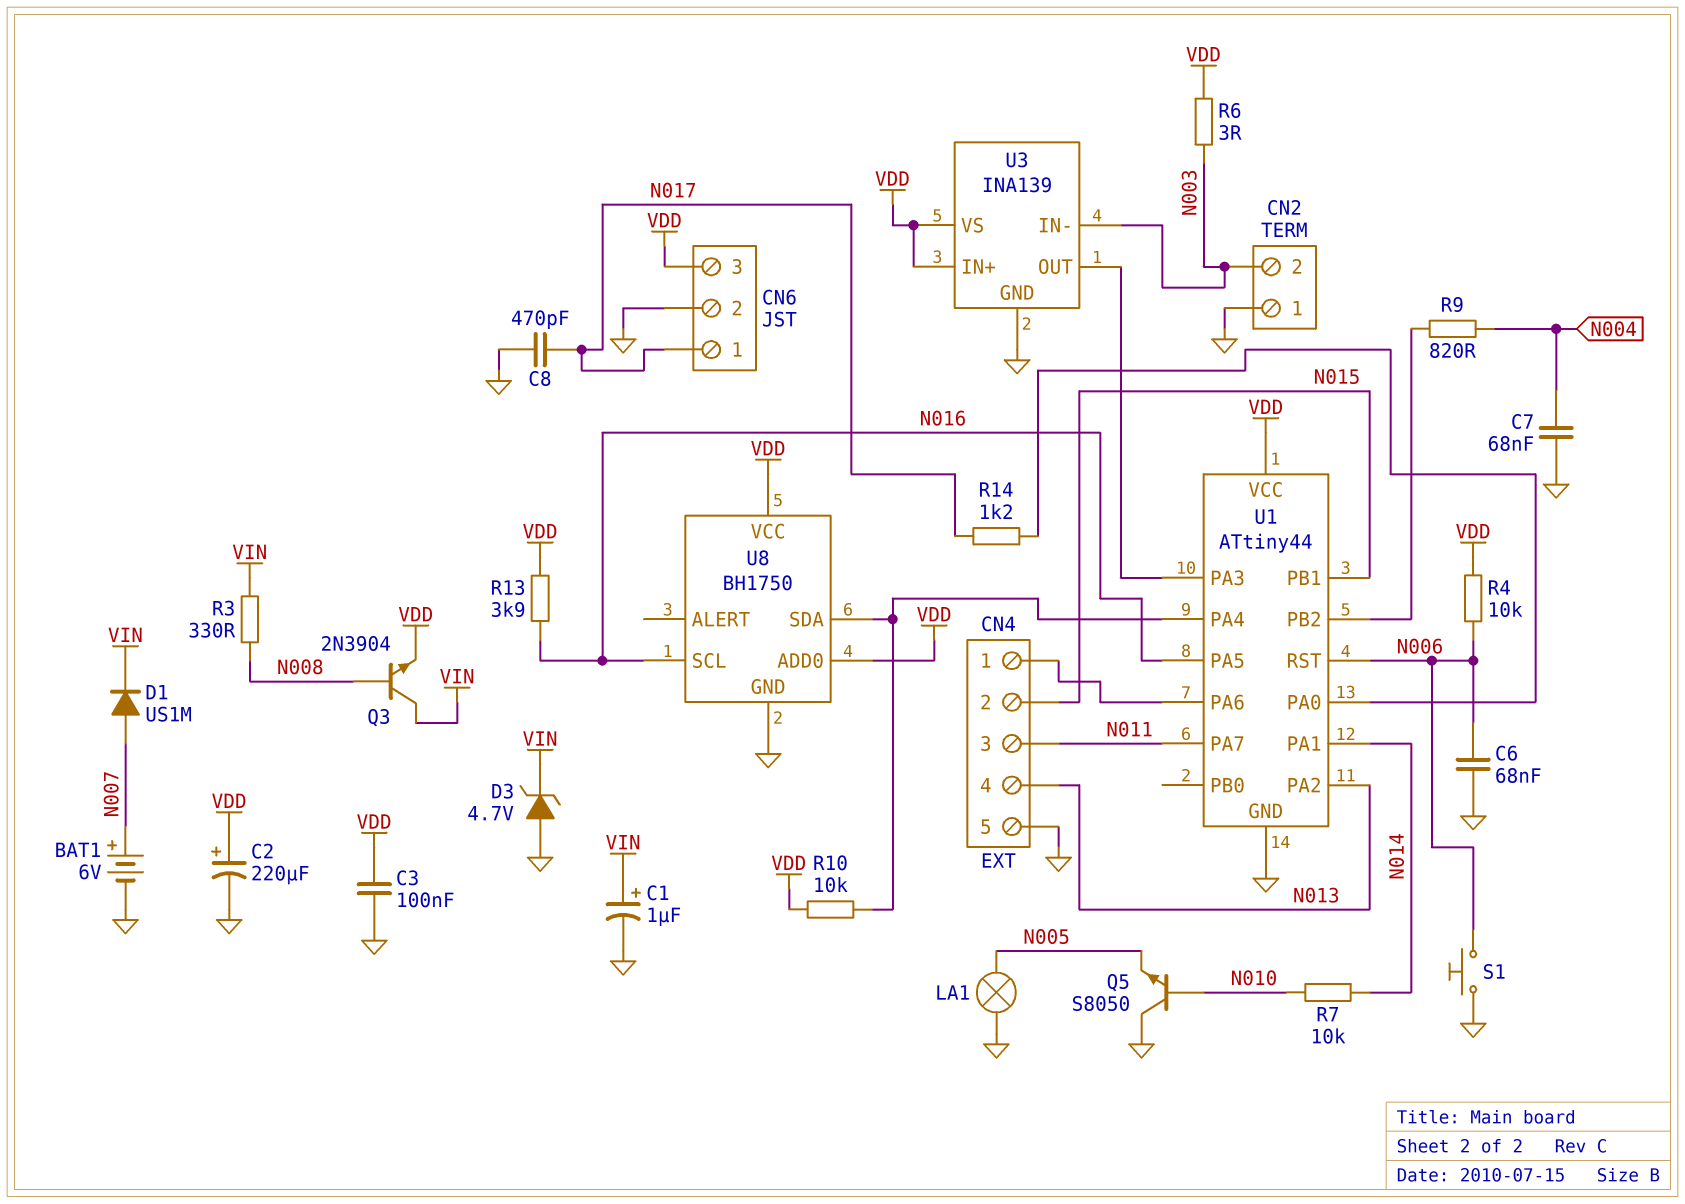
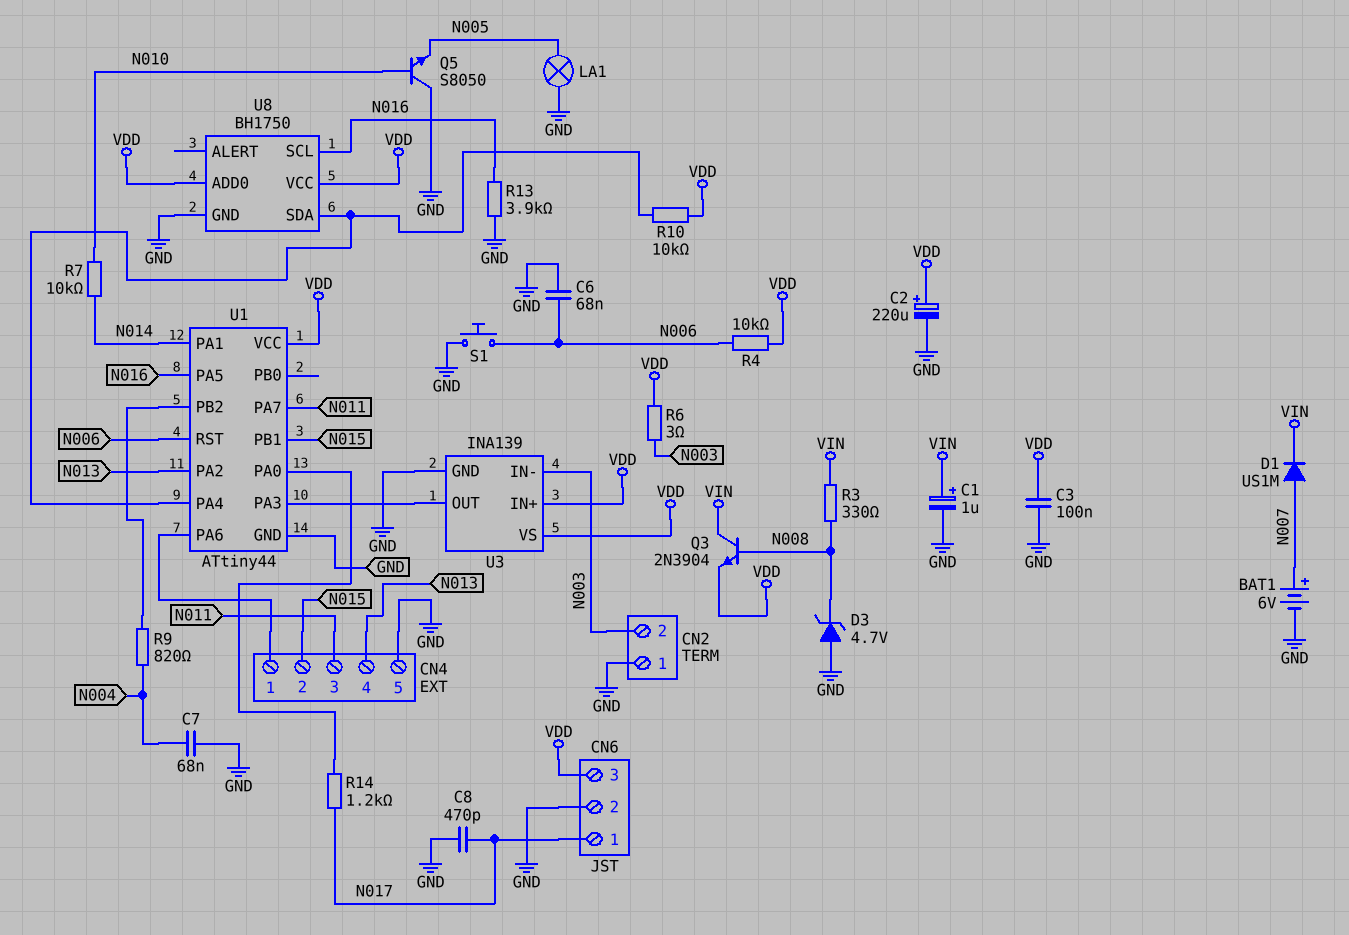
D3: zener 4.7V (A GND, K VIN) -> zener 4.7V (A GND, K N008)
R13: 3.9k (N016, VDD) -> 3.9k (GND, N016)

